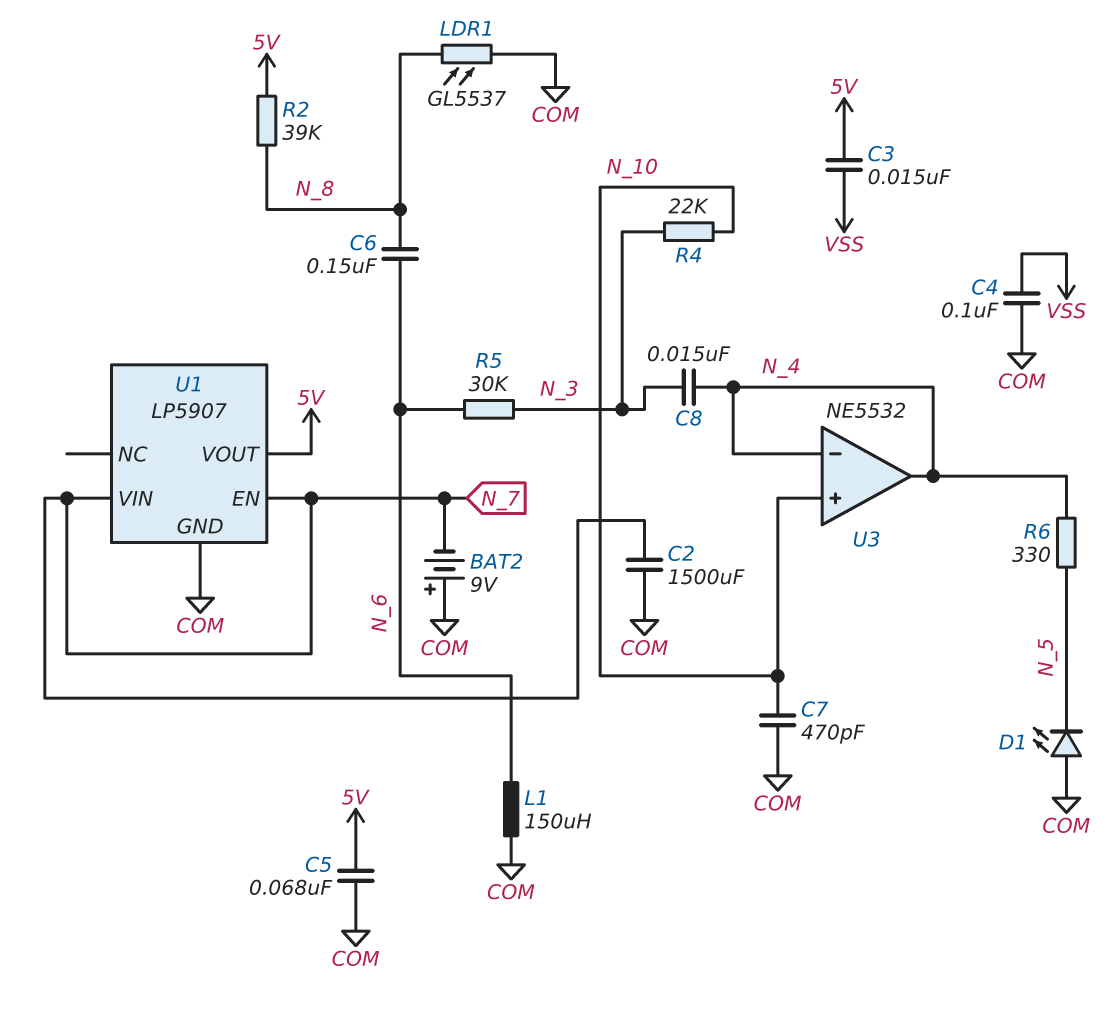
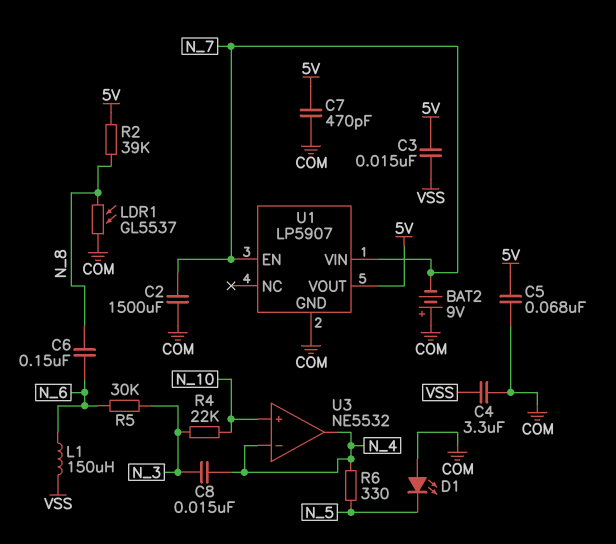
C4: 100nF (COM, VSS) -> 3.3uF (COM, VSS)
C7: 470pF (COM, N_10) -> 470pF (5V, COM)
L1: 150uH (COM, N_6) -> 150uH (N_6, VSS)

